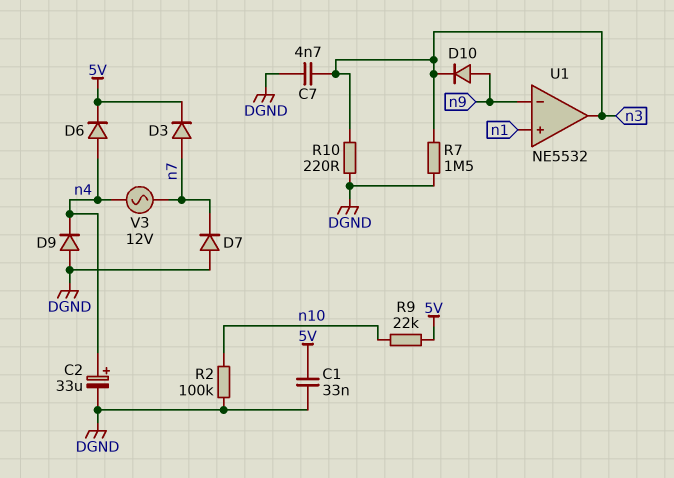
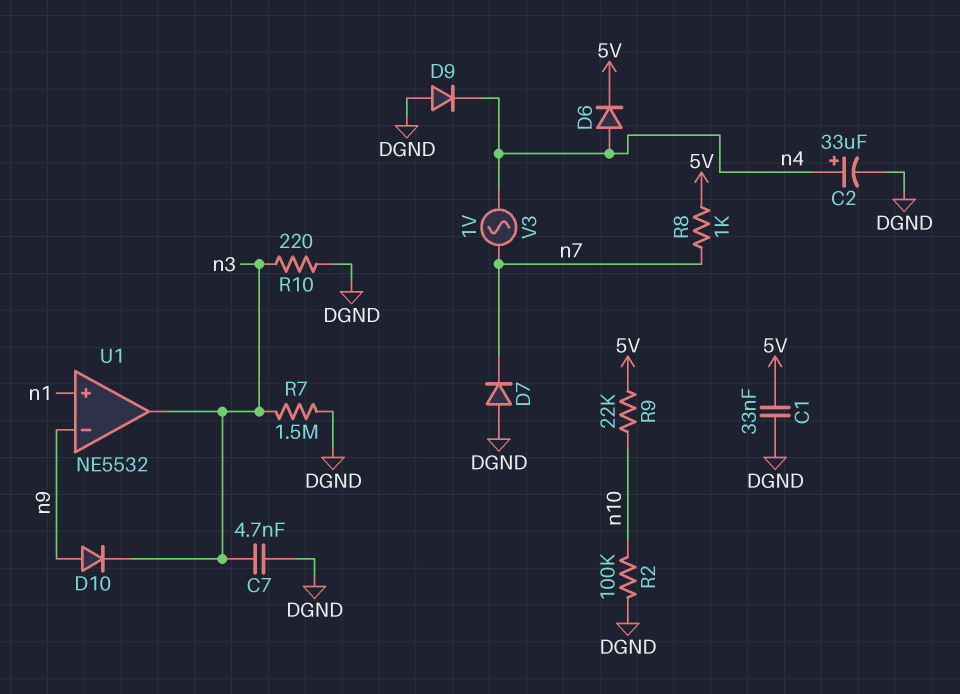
D3: diode (A n7, K 5V) -> none
R8: none -> 1k (5V, n7)
V3: AC 12V (n4, n7) -> AC 1V (n4, n7)

